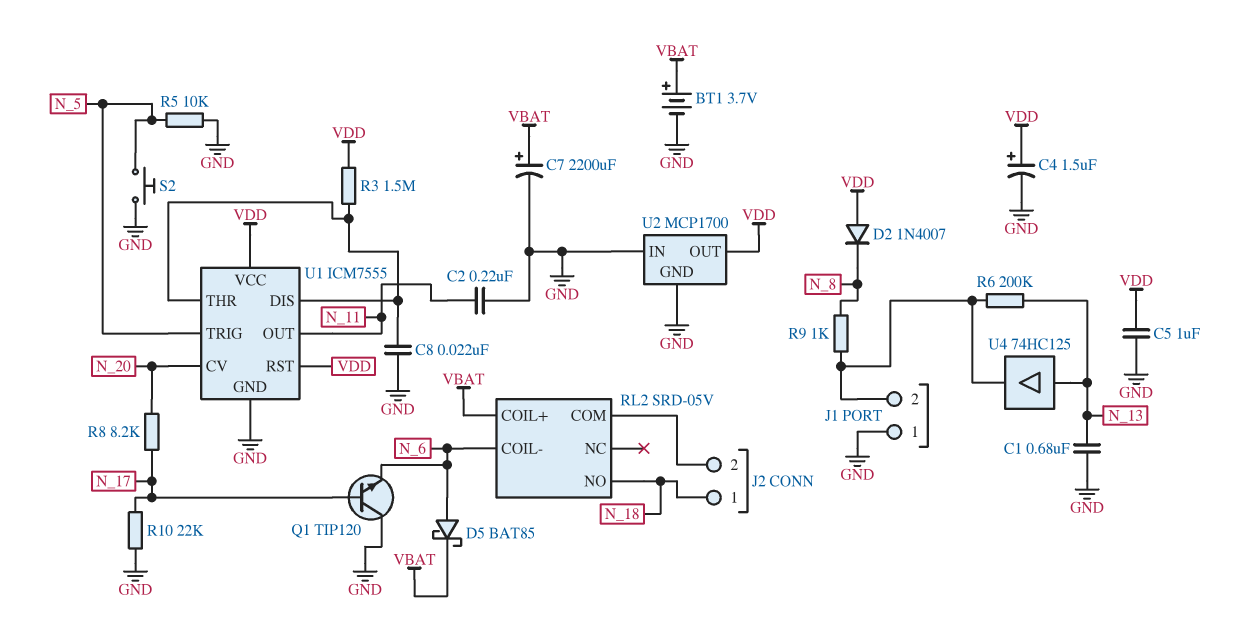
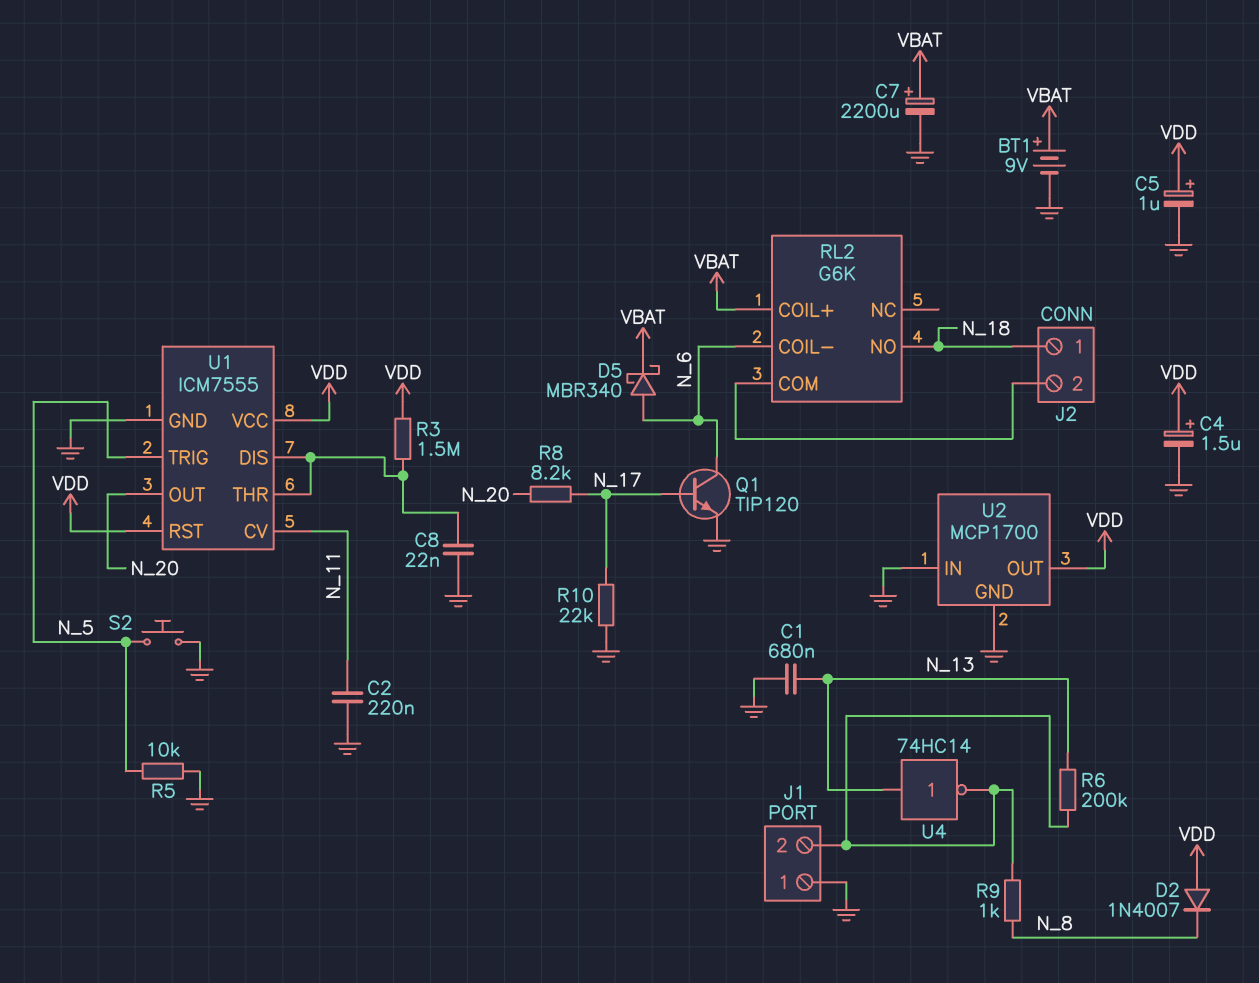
BT1: 3.7V (plus VBAT, minus GND) -> 9V (plus VBAT, minus GND)
C5: 1uF (GND, VDD) -> 1uF (plus VDD, minus GND)
D5: schottky BAT85 (A N_6, K VBAT) -> schottky MBR340 (A N_6, K VBAT)
Q1: NPN TIP120 (B N_17, C GND, E N_6) -> NPN TIP120 (B N_17, C N_6, E GND)
RL2: SRD-05V -> G6K
U1 pin CV: N_20 -> N_11
U1 pin OUT: N_11 -> N_20
U4: buffer 74HC125 (in N_13, out J1/2) -> NOT 74HC14 (in N_13, out J1/2)

